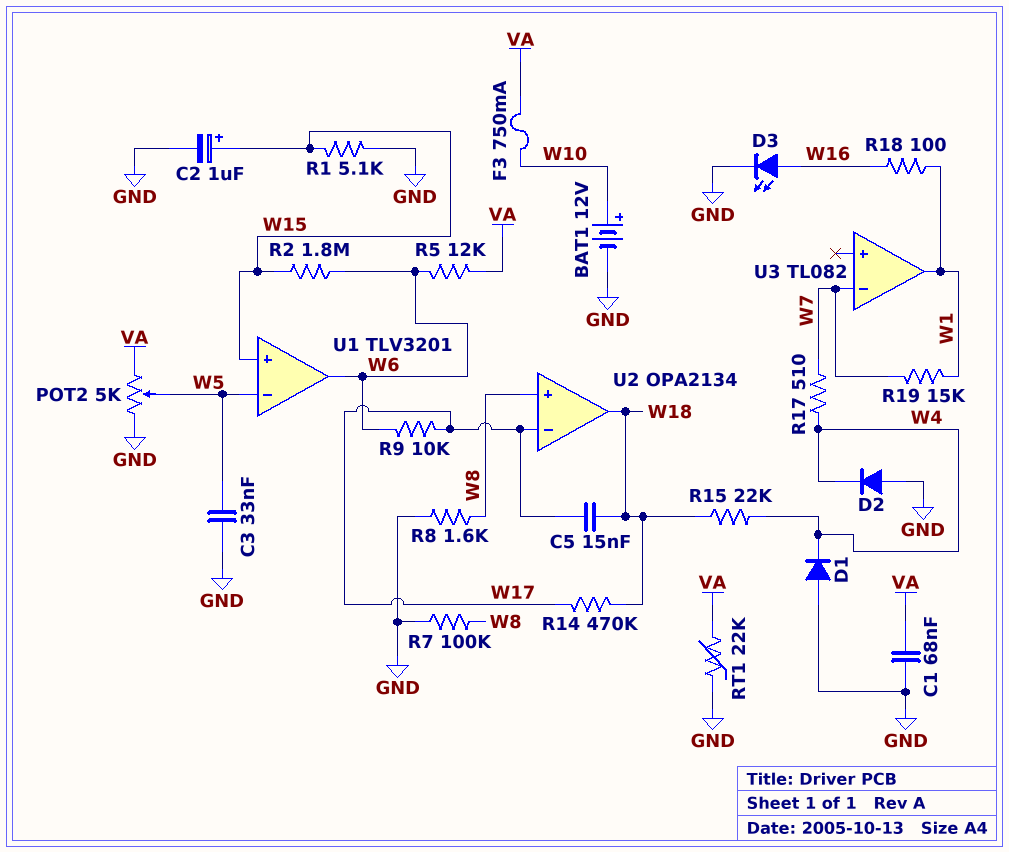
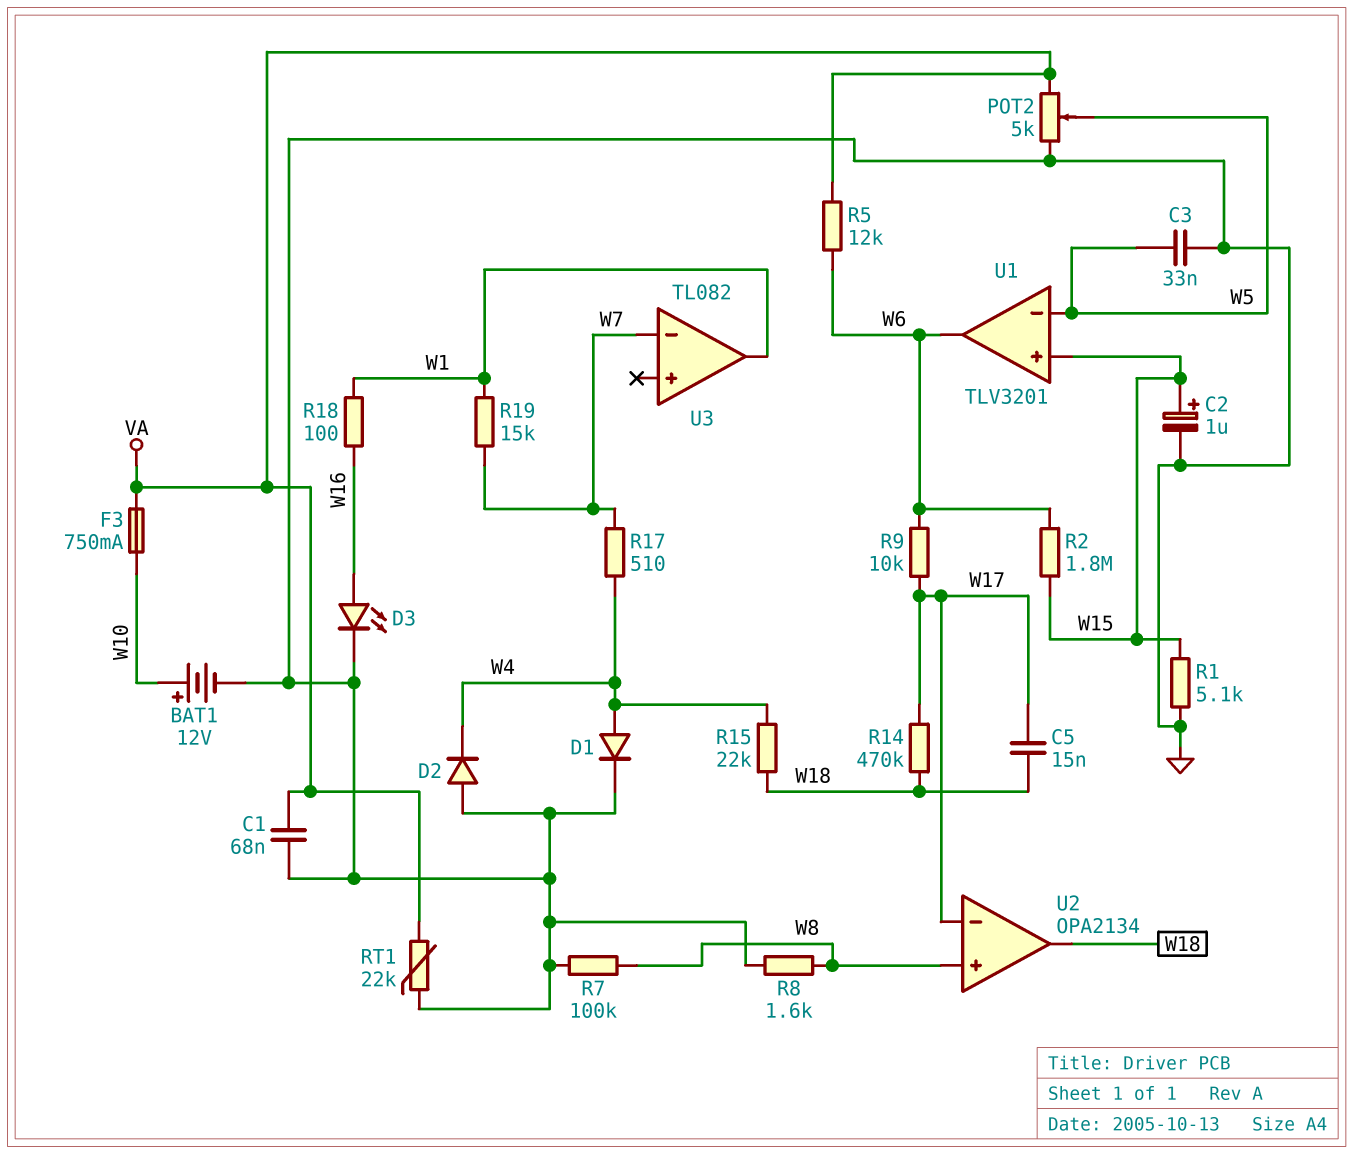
D1: diode (A GND, K W4) -> diode (A W4, K GND)

